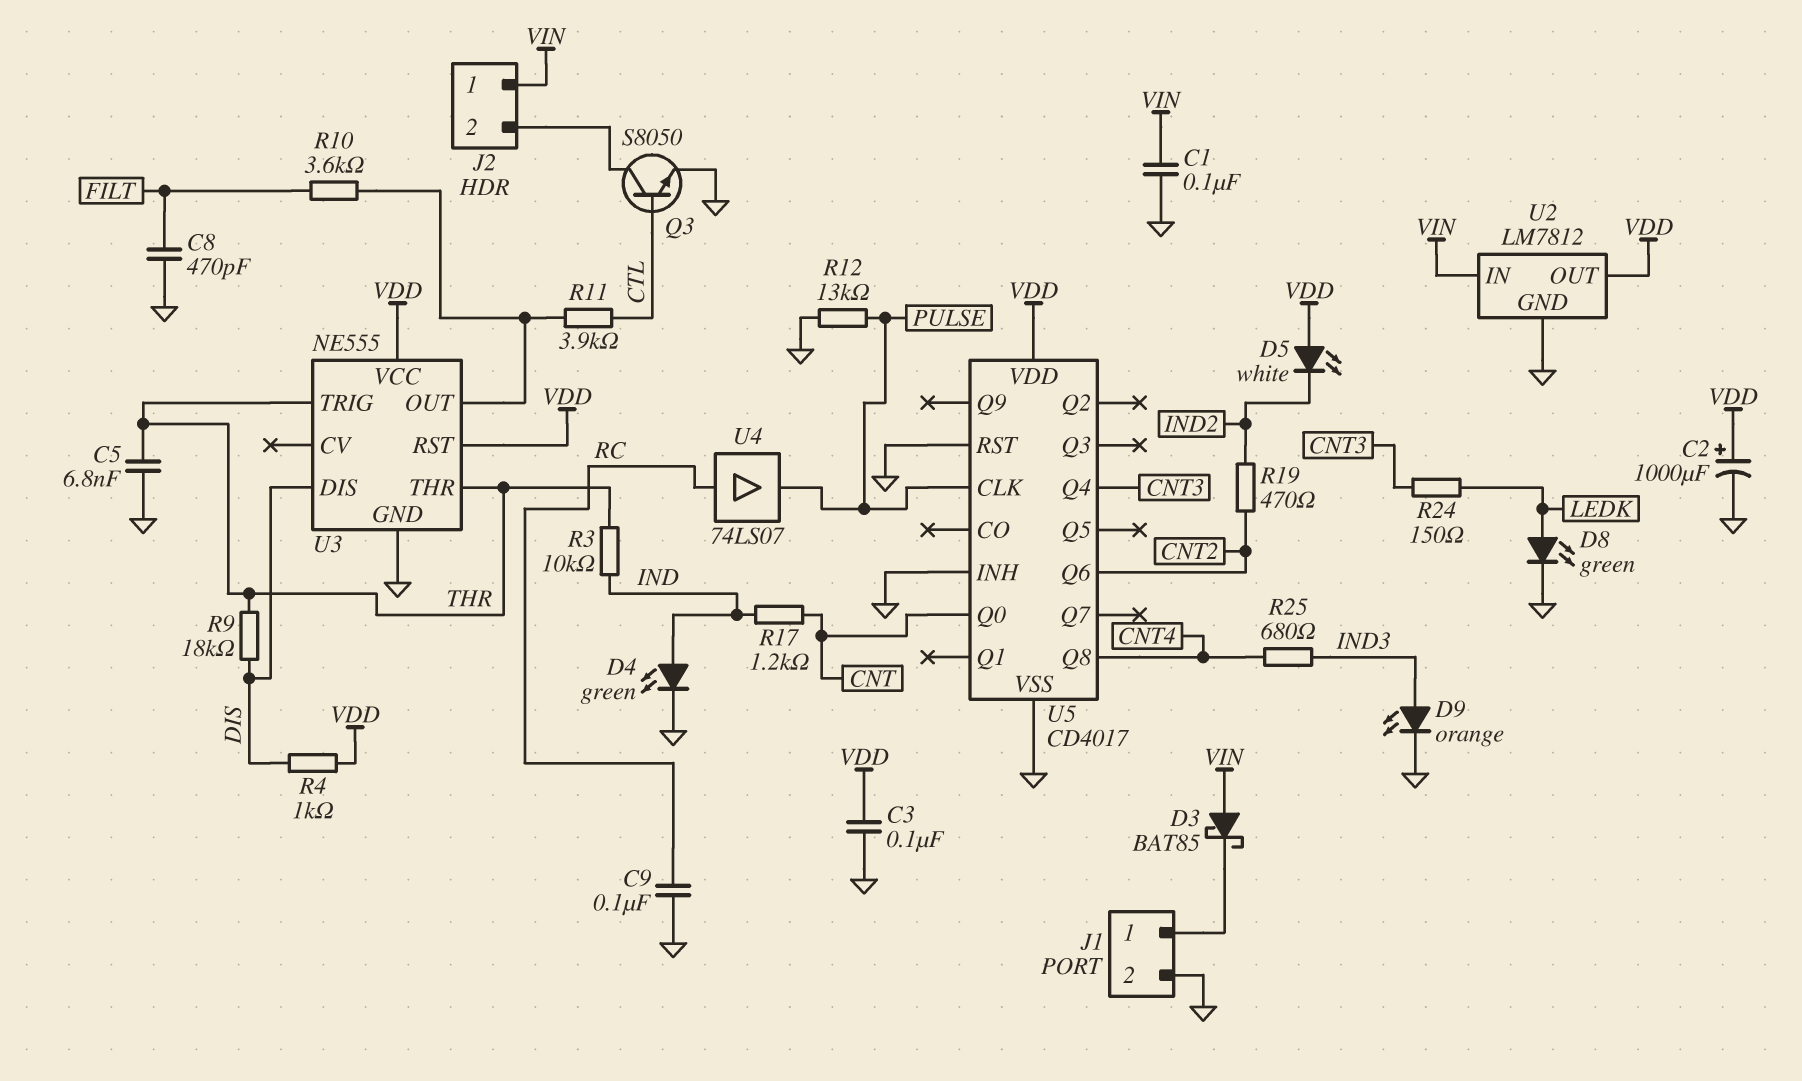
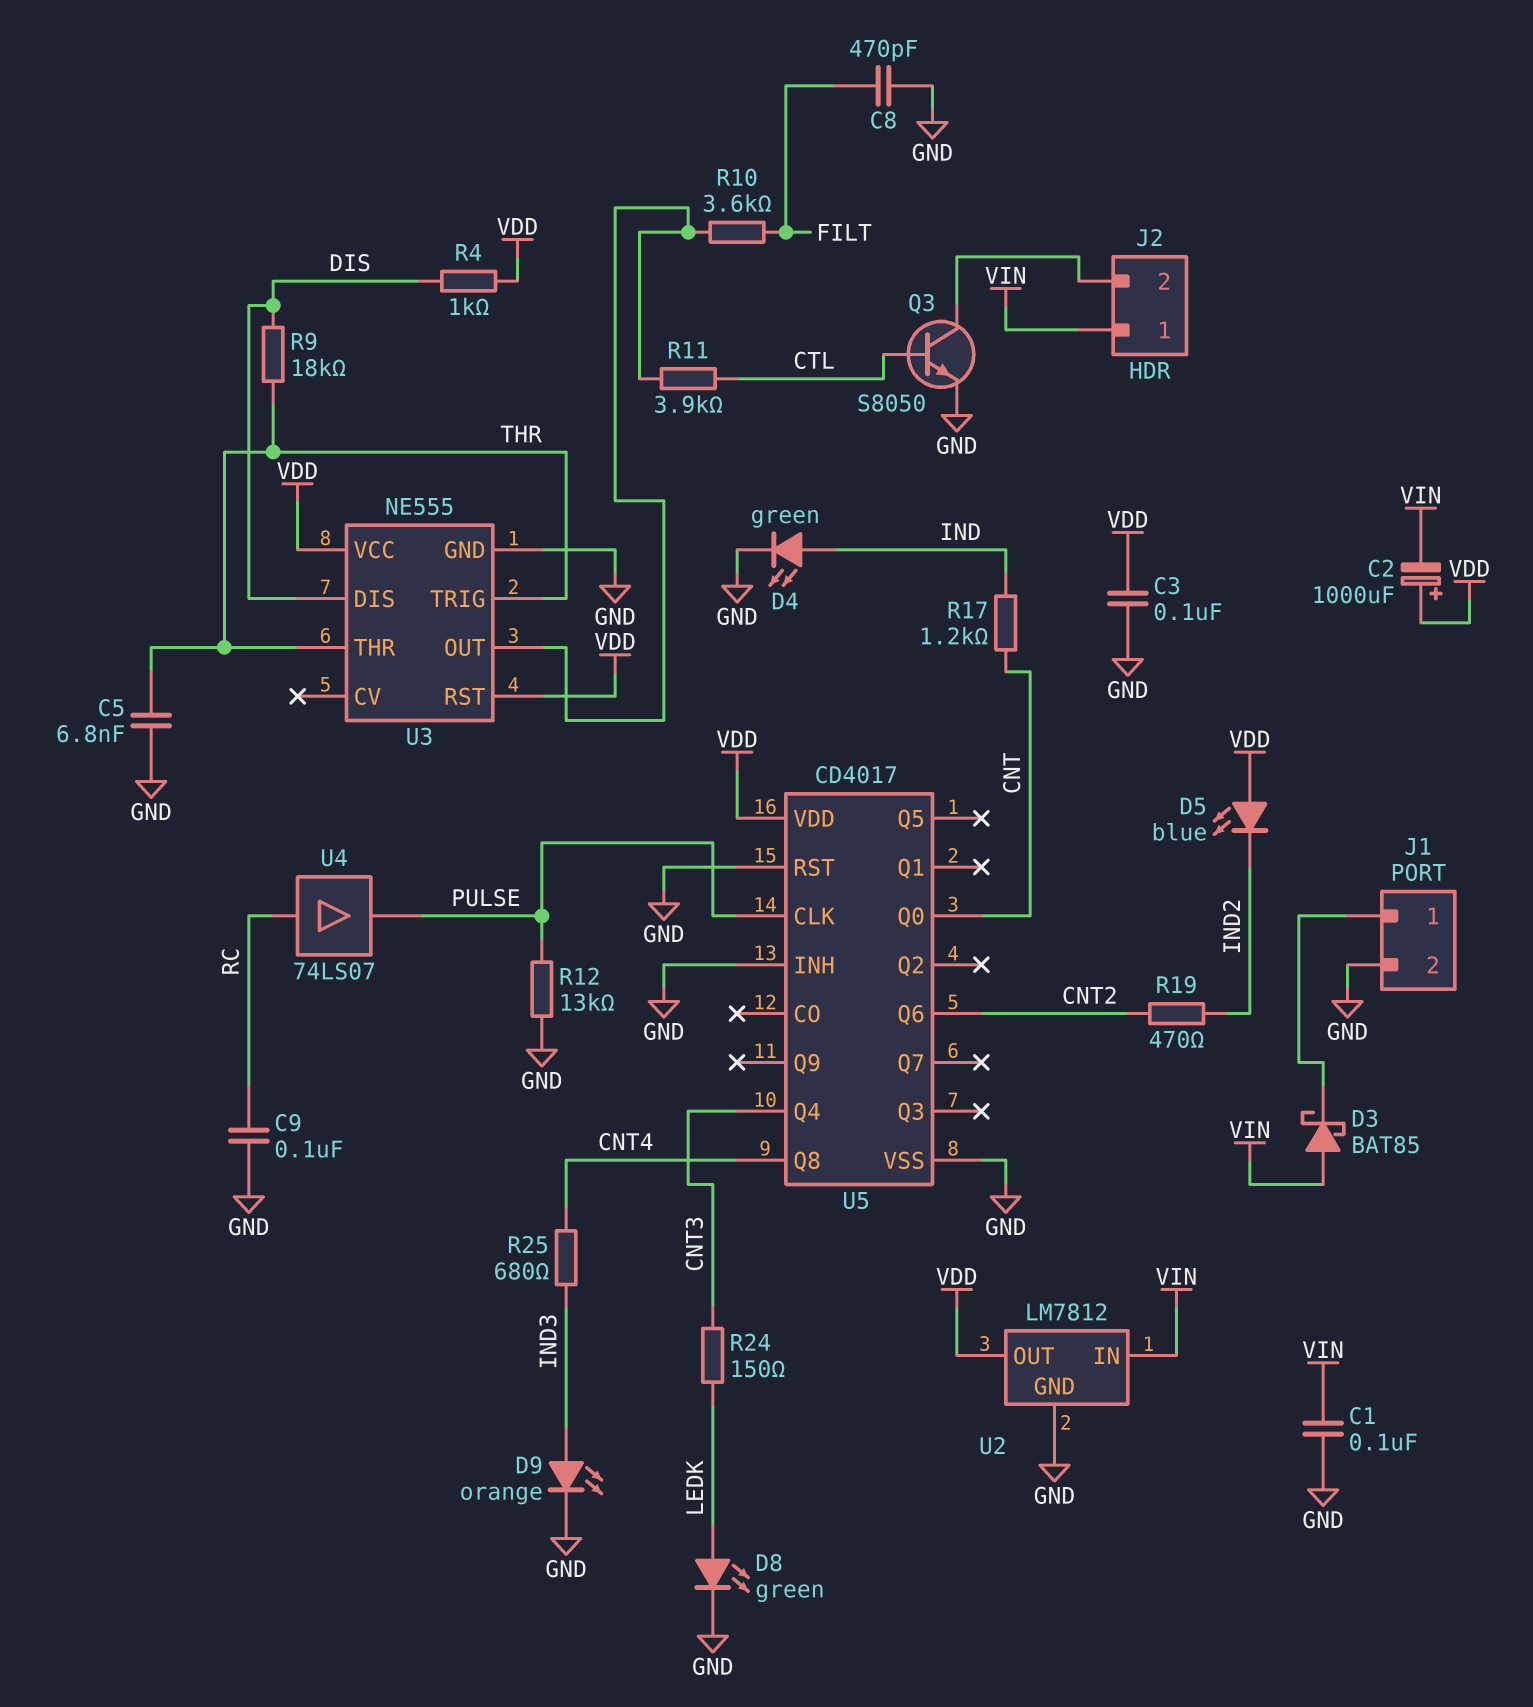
C2: 1000uF (plus VDD, minus GND) -> 1000uF (plus VDD, minus VIN)
D5: LED white (A VDD, K IND2) -> LED blue (A VDD, K IND2)
R3: 10k (IND, THR) -> none

